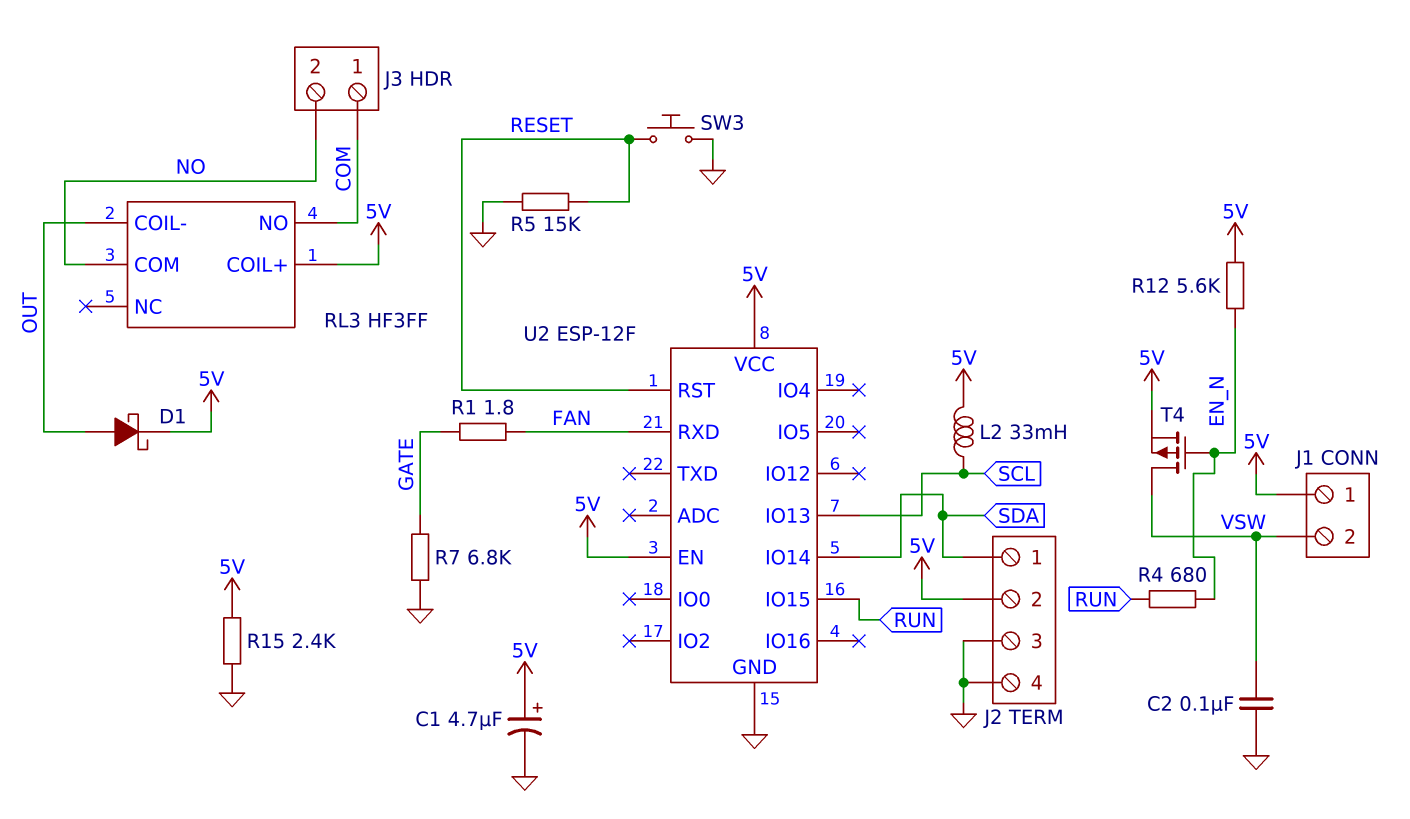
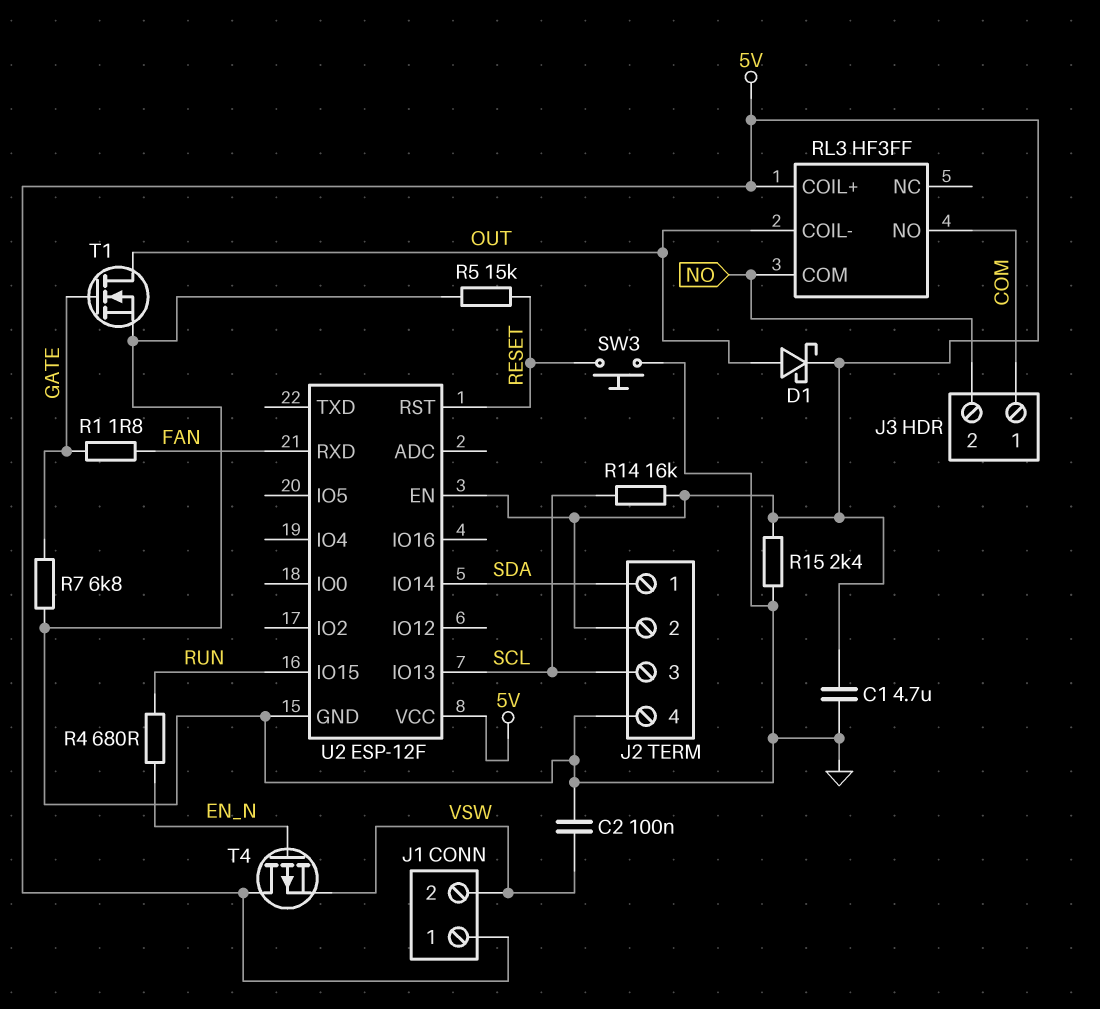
C1: 4.7uF (plus 5V, minus GND) -> 4.7uF (5V, GND)
J2 pin 3: GND -> SCL
L2: 33mH (5V, SCL) -> none
R12: 5.6k (5V, EN_N) -> none
R14: none -> 16k (5V, SCL)
T1: none -> NMOS (G GATE, D OUT, S GND)
T4: PMOS (G EN_N, D VSW, S 5V) -> PMOS (G EN_N, D 5V, S VSW)

